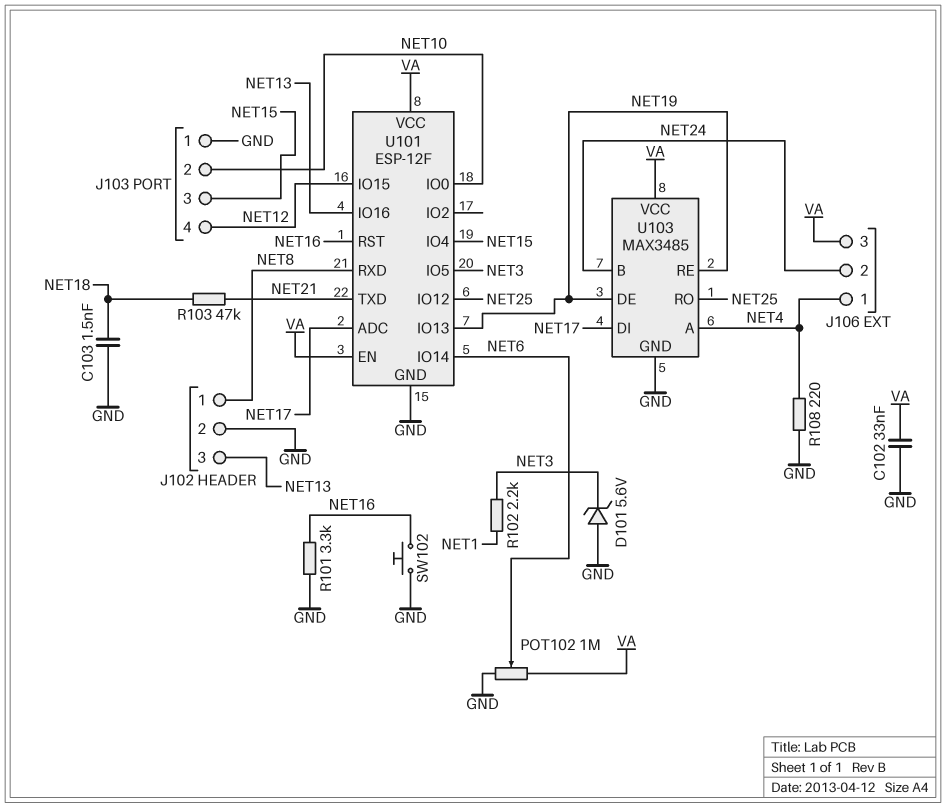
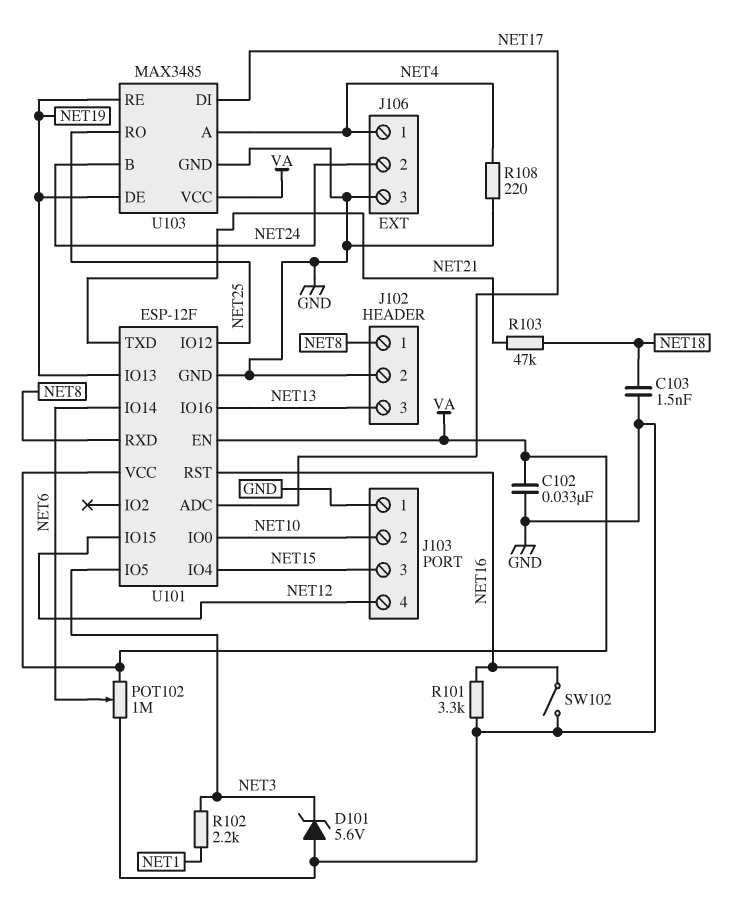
J106 pin 3: VA -> GND
SW102: button (GND, NET16) -> switch (GND, NET16)

